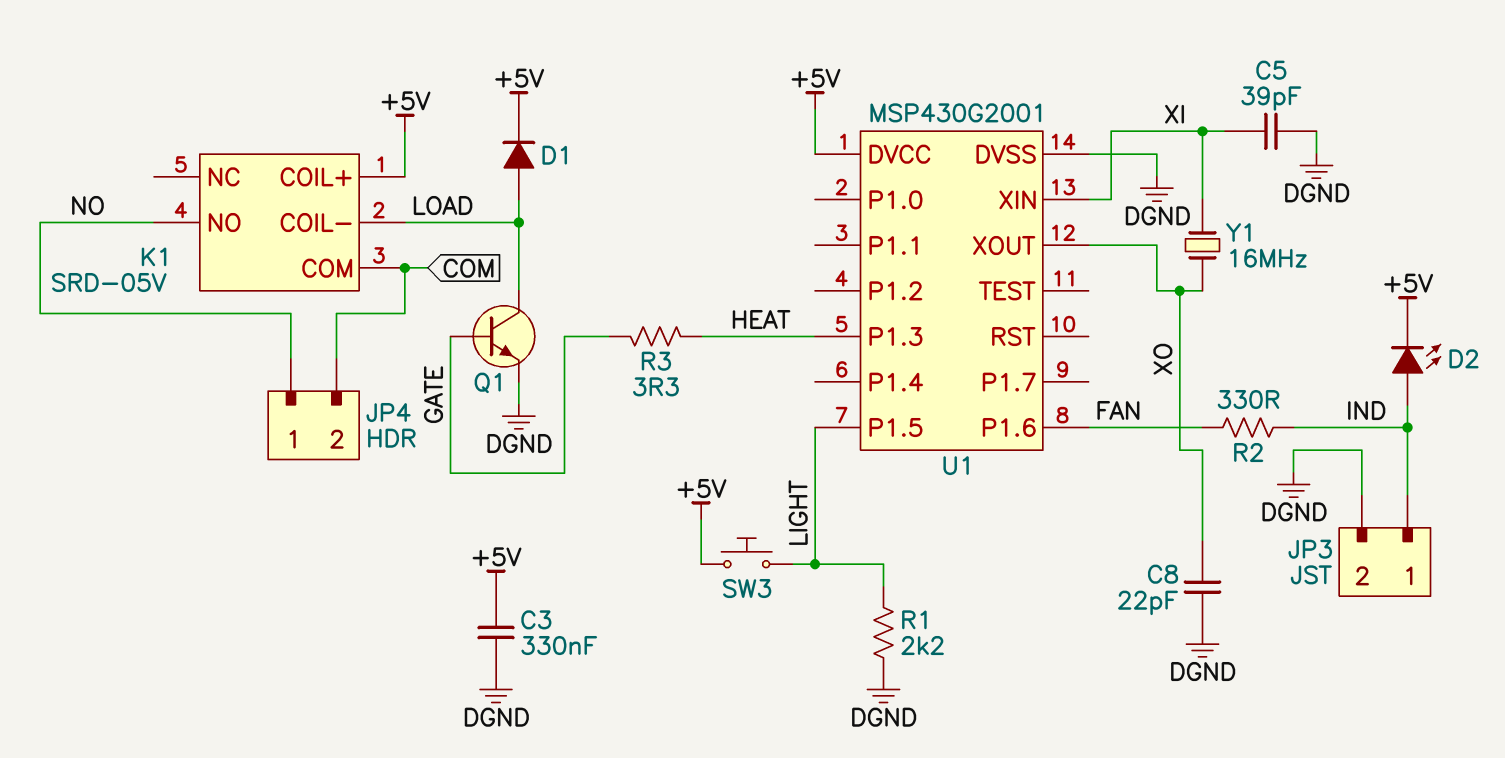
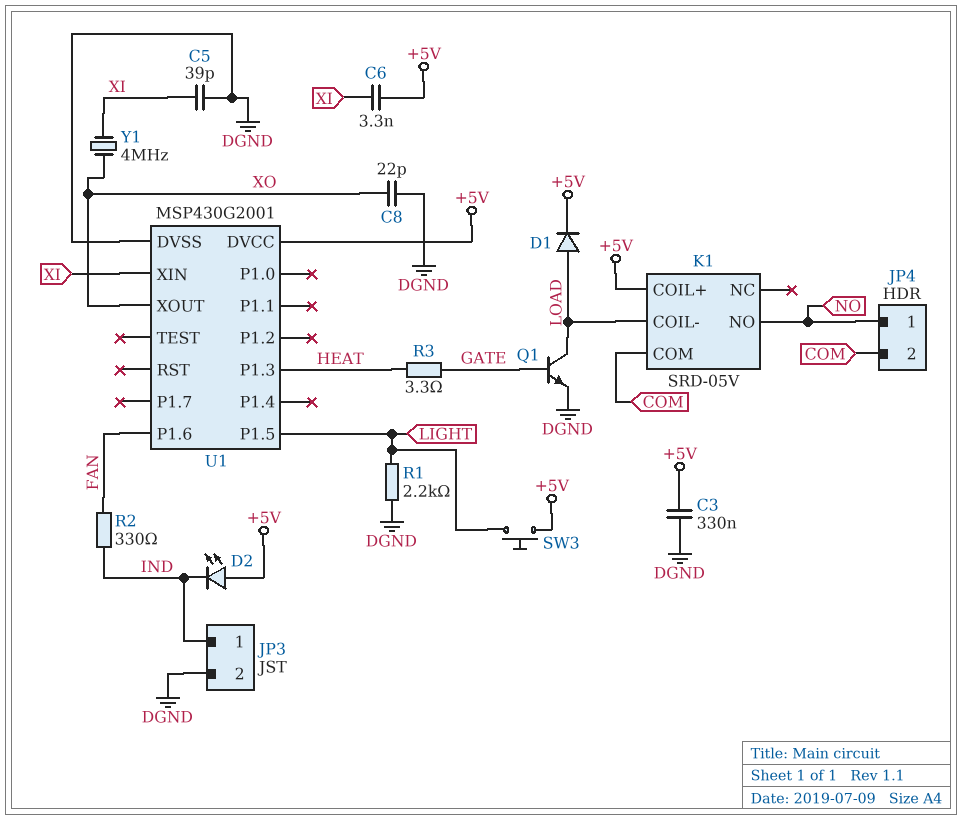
C6: none -> 3.3nF (+5V, XI)
D2: LED (A IND, K +5V) -> LED (A +5V, K IND)
Y1: 16MHz (XI, XO) -> 4MHz (XI, XO)

